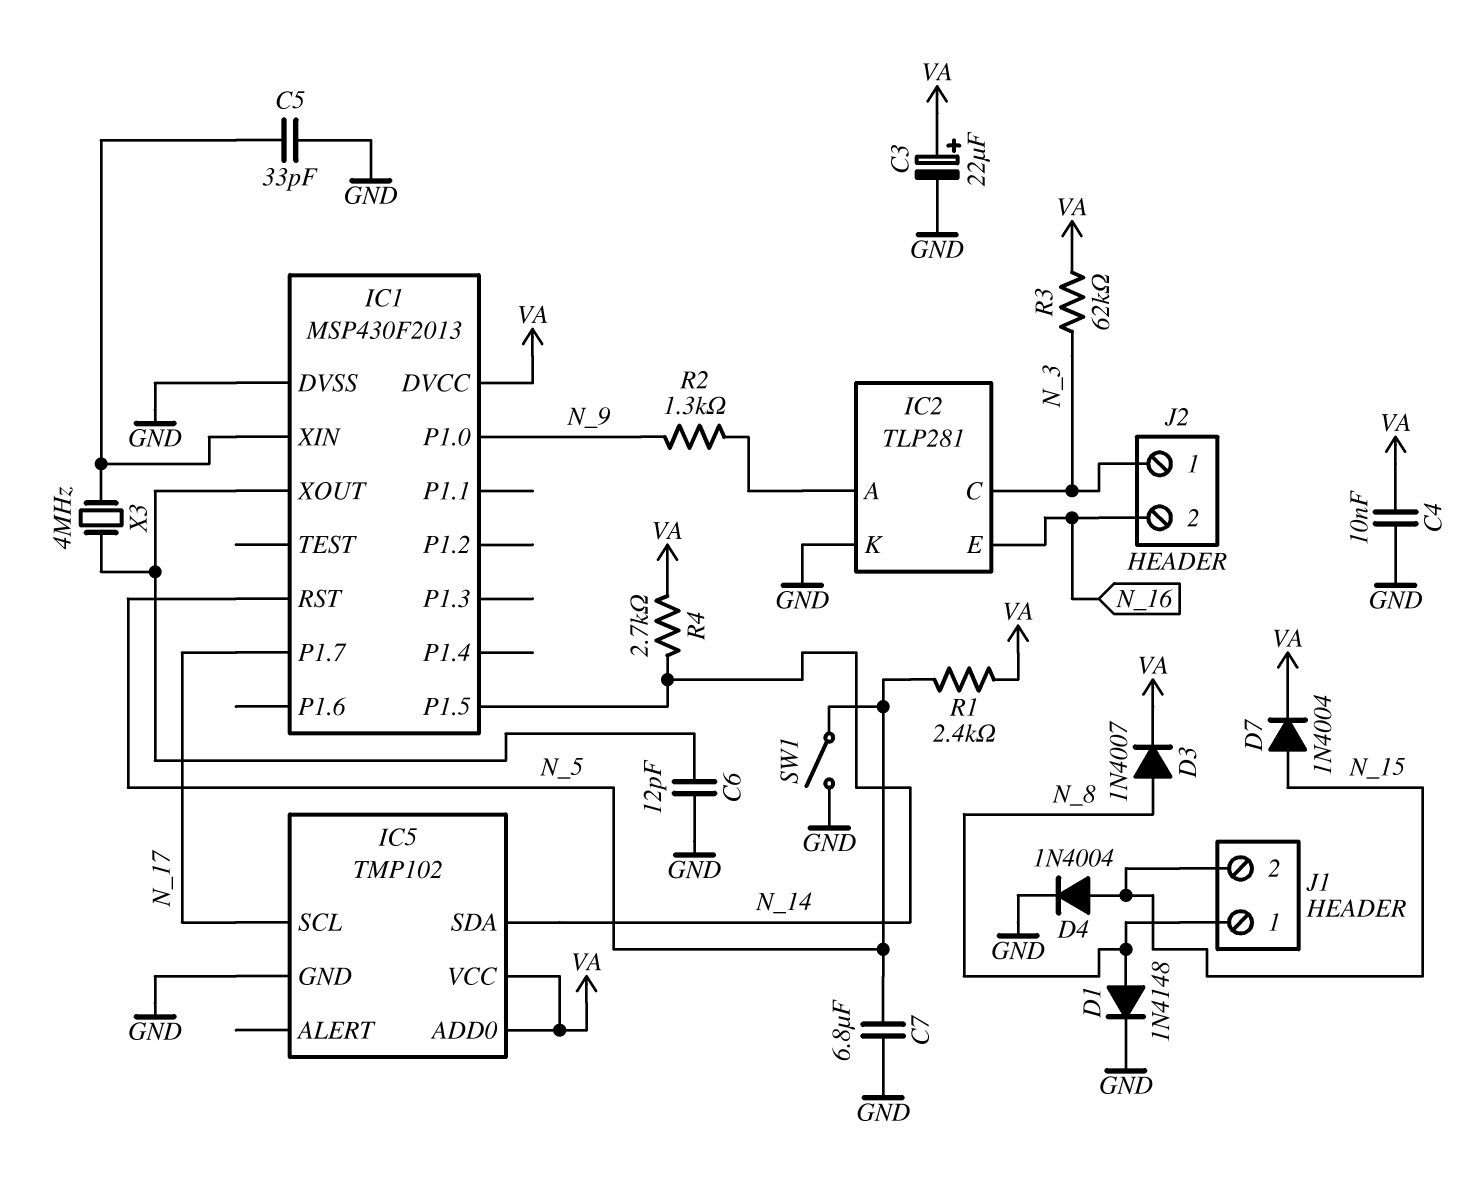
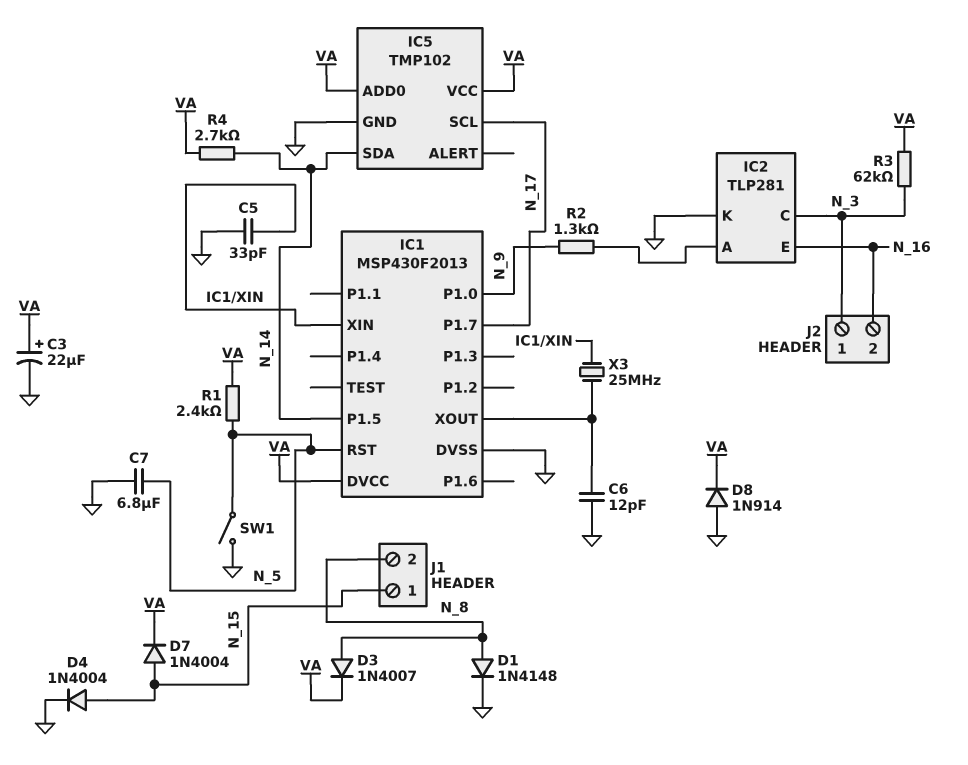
C4: 10nF (GND, VA) -> none
D8: none -> diode 1N914 (A GND, K VA)
J1 pin 1: N_8 -> N_15
J1 pin 2: N_15 -> N_8
X3: 4MHz (IC1/XIN, IC1/XOUT) -> 25MHz (IC1/XIN, IC1/XOUT)

